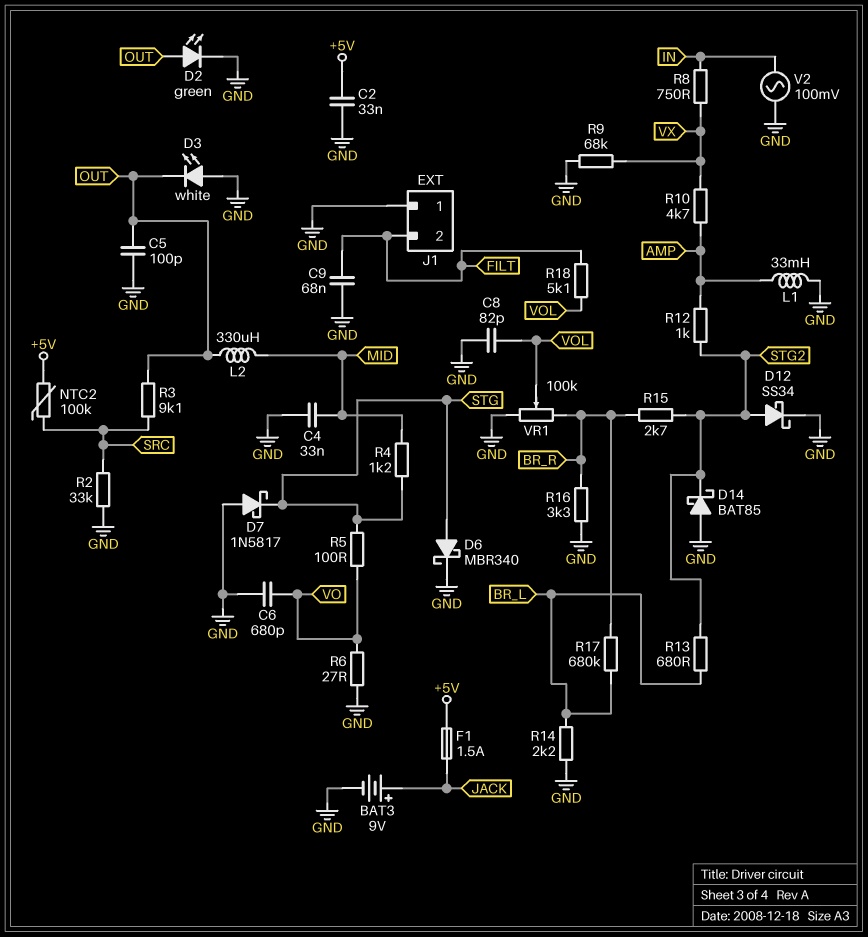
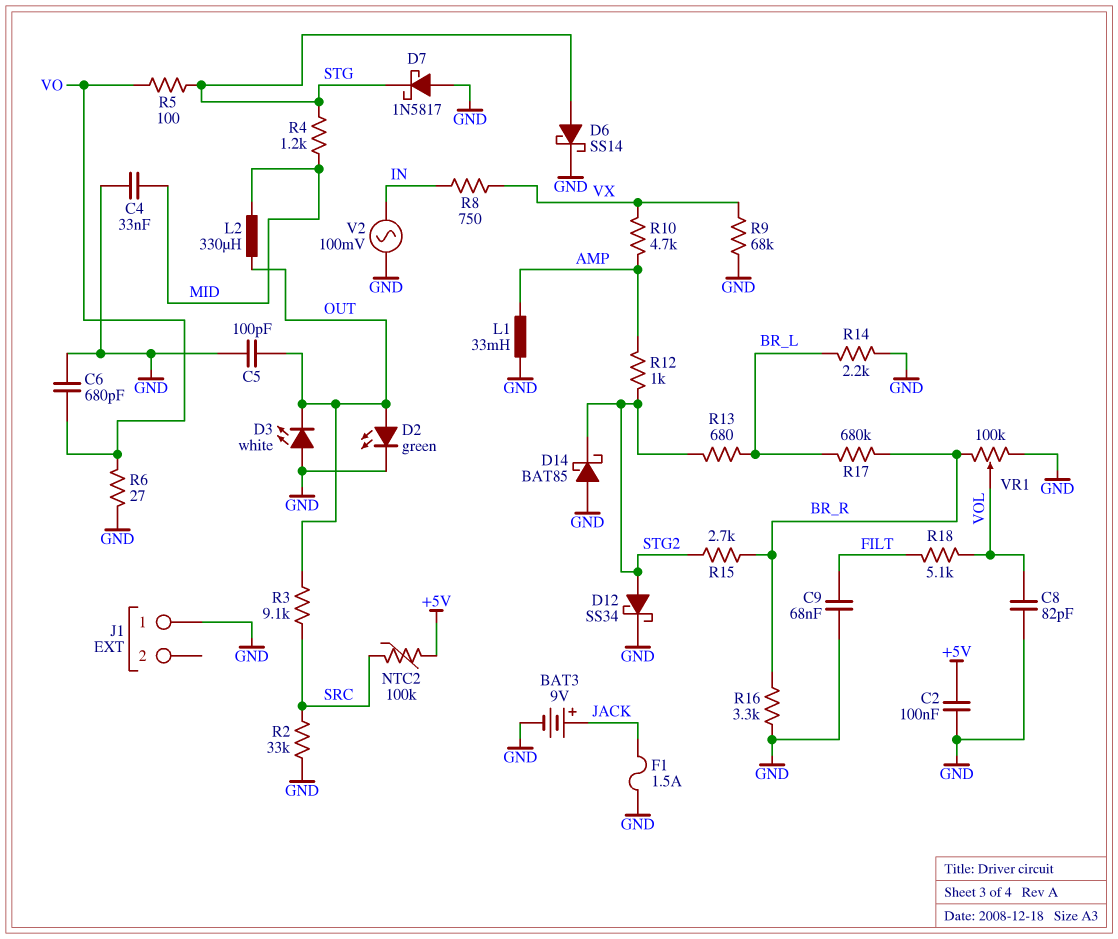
C2: 33nF (+5V, GND) -> 100nF (+5V, GND)
D6: schottky MBR340 (A STG, K GND) -> schottky SS14 (A STG, K GND)
F1: 1.5A (+5V, JACK) -> 1.5A (GND, JACK)
J1 pin 2: FILT -> none

